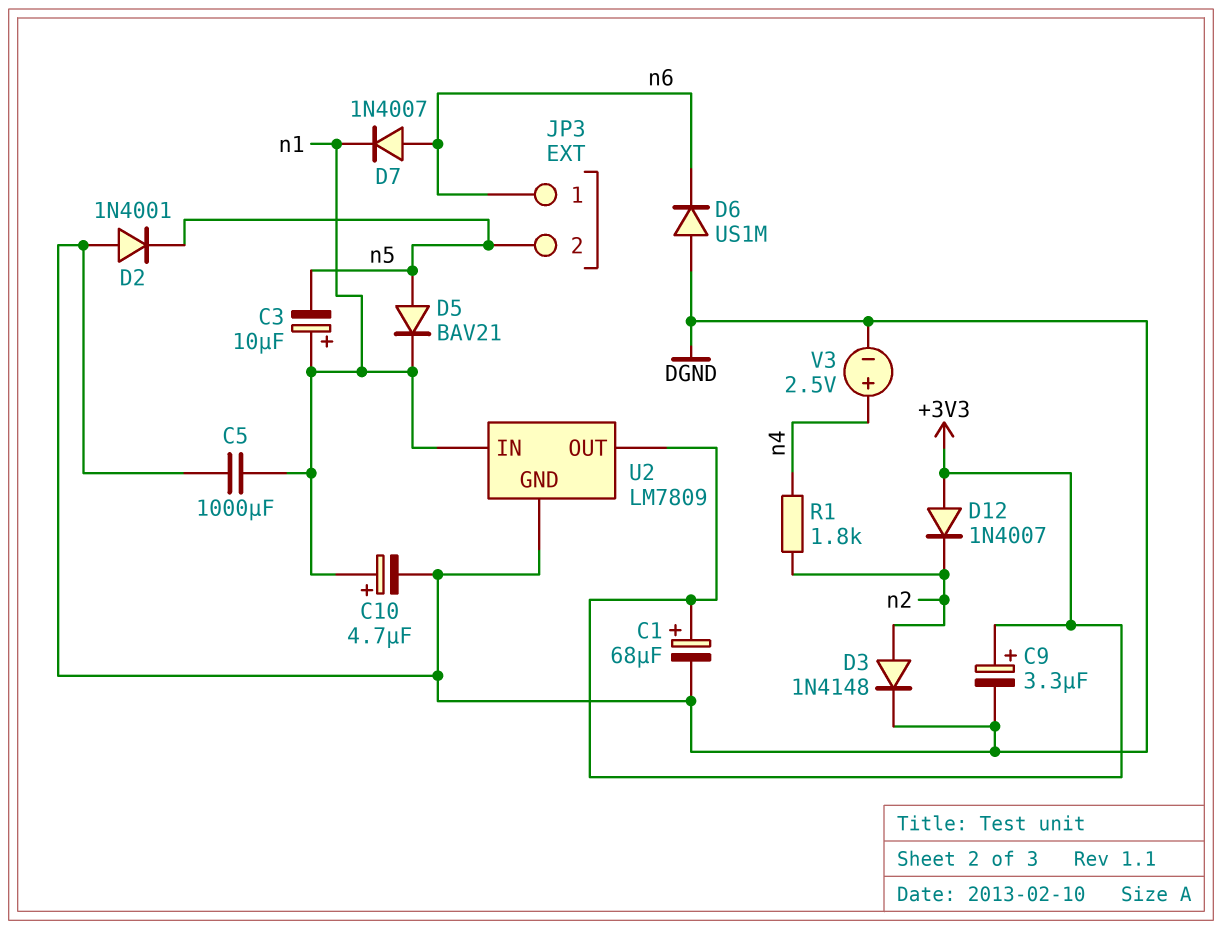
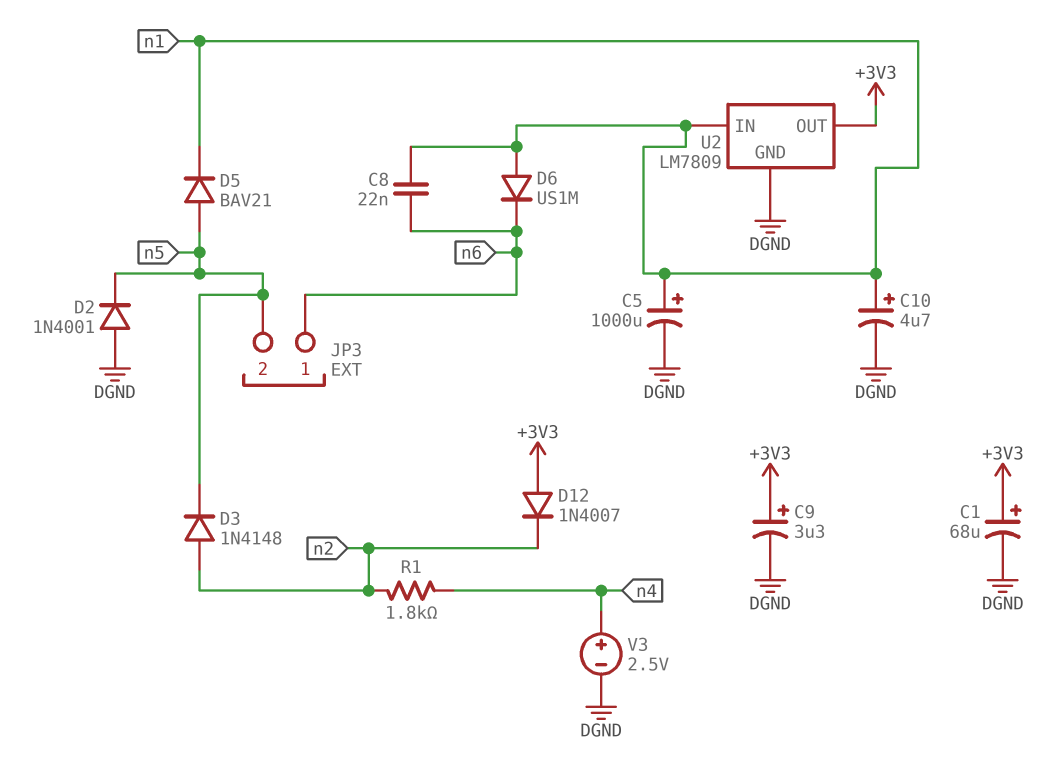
C3: 10uF (plus n1, minus n5) -> none
C5: 1000uF (DGND, n1) -> 1000uF (plus n1, minus DGND)
C8: none -> 22nF (n1, n6)
D3: diode 1N4148 (A n2, K DGND) -> diode 1N4148 (A n2, K n5)
D6: diode US1M (A DGND, K n6) -> diode US1M (A n1, K n6)
D7: diode 1N4007 (A n6, K n1) -> none

